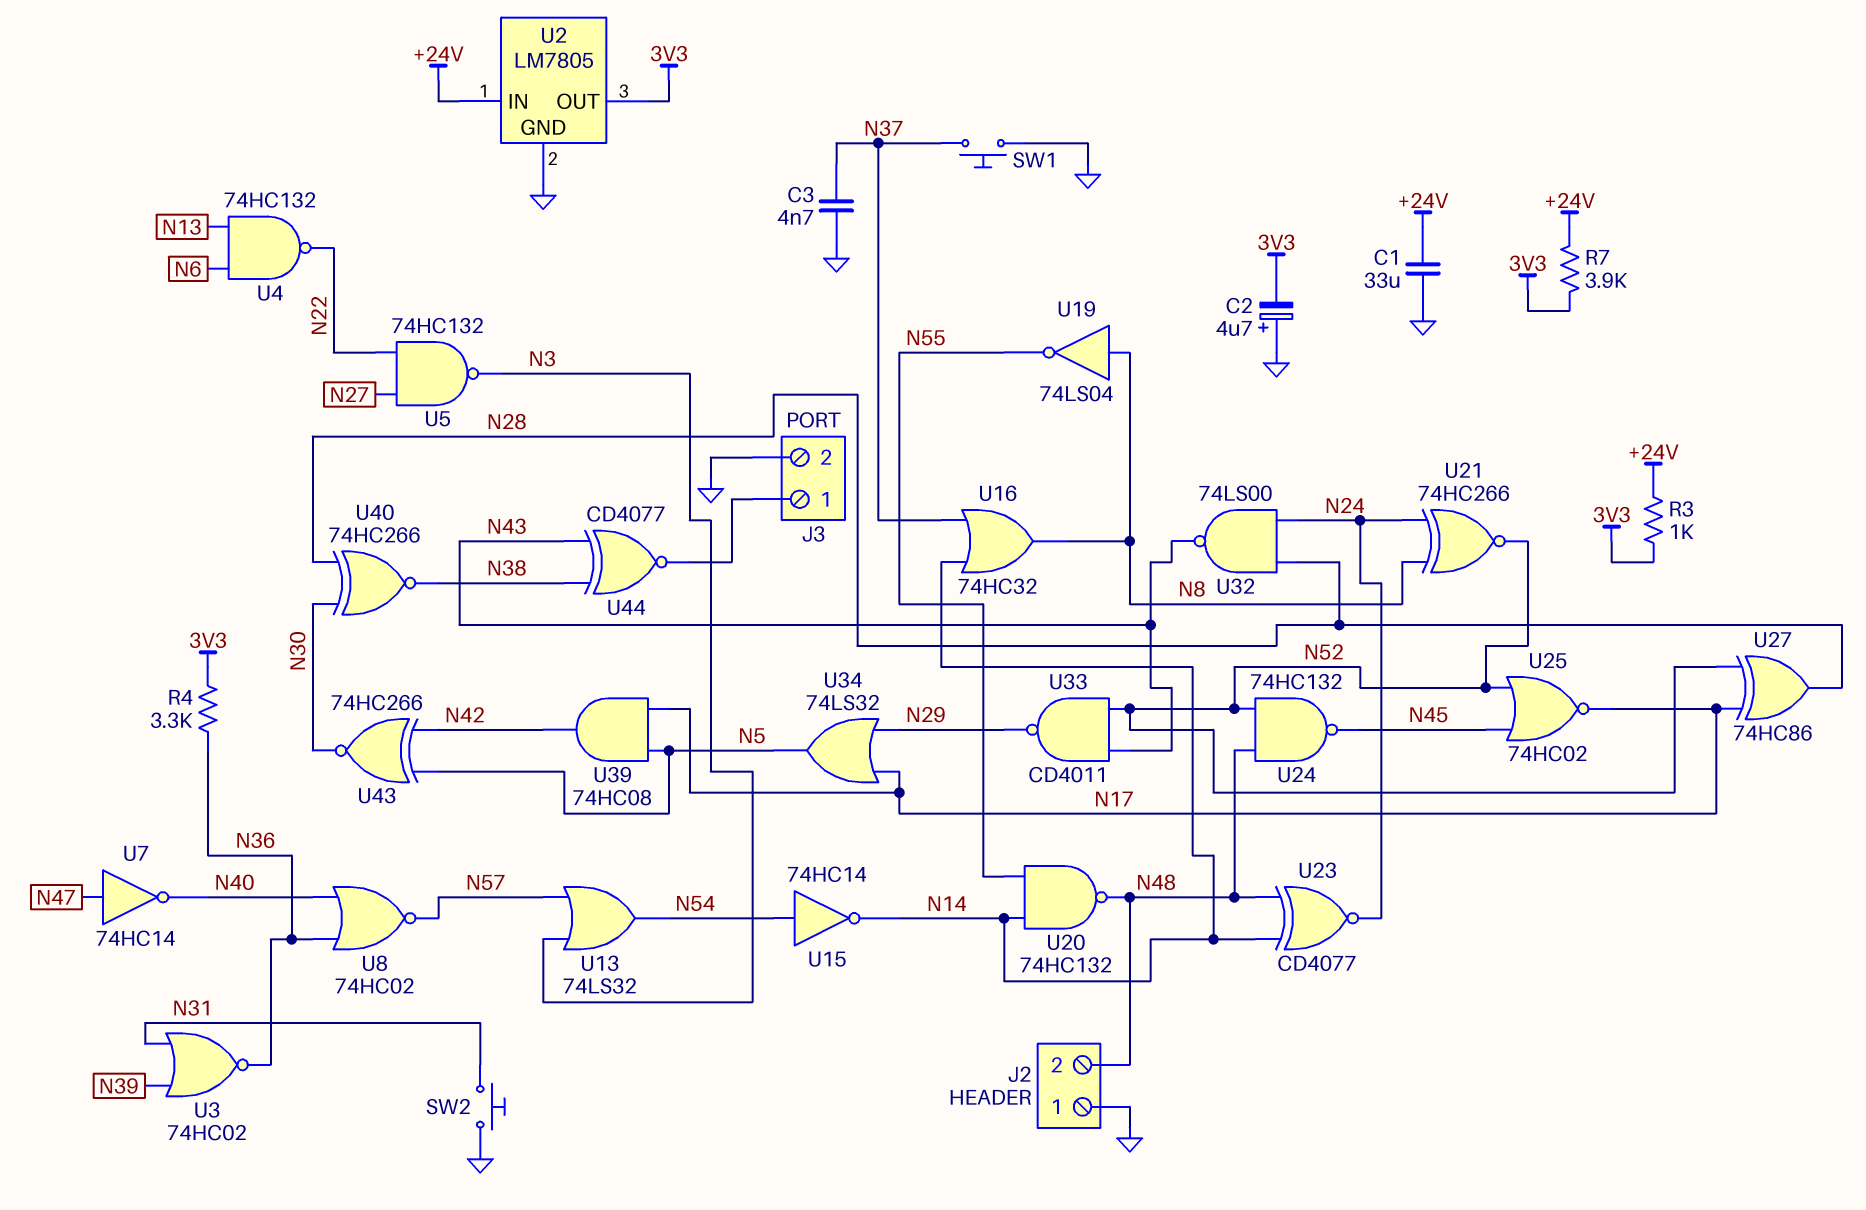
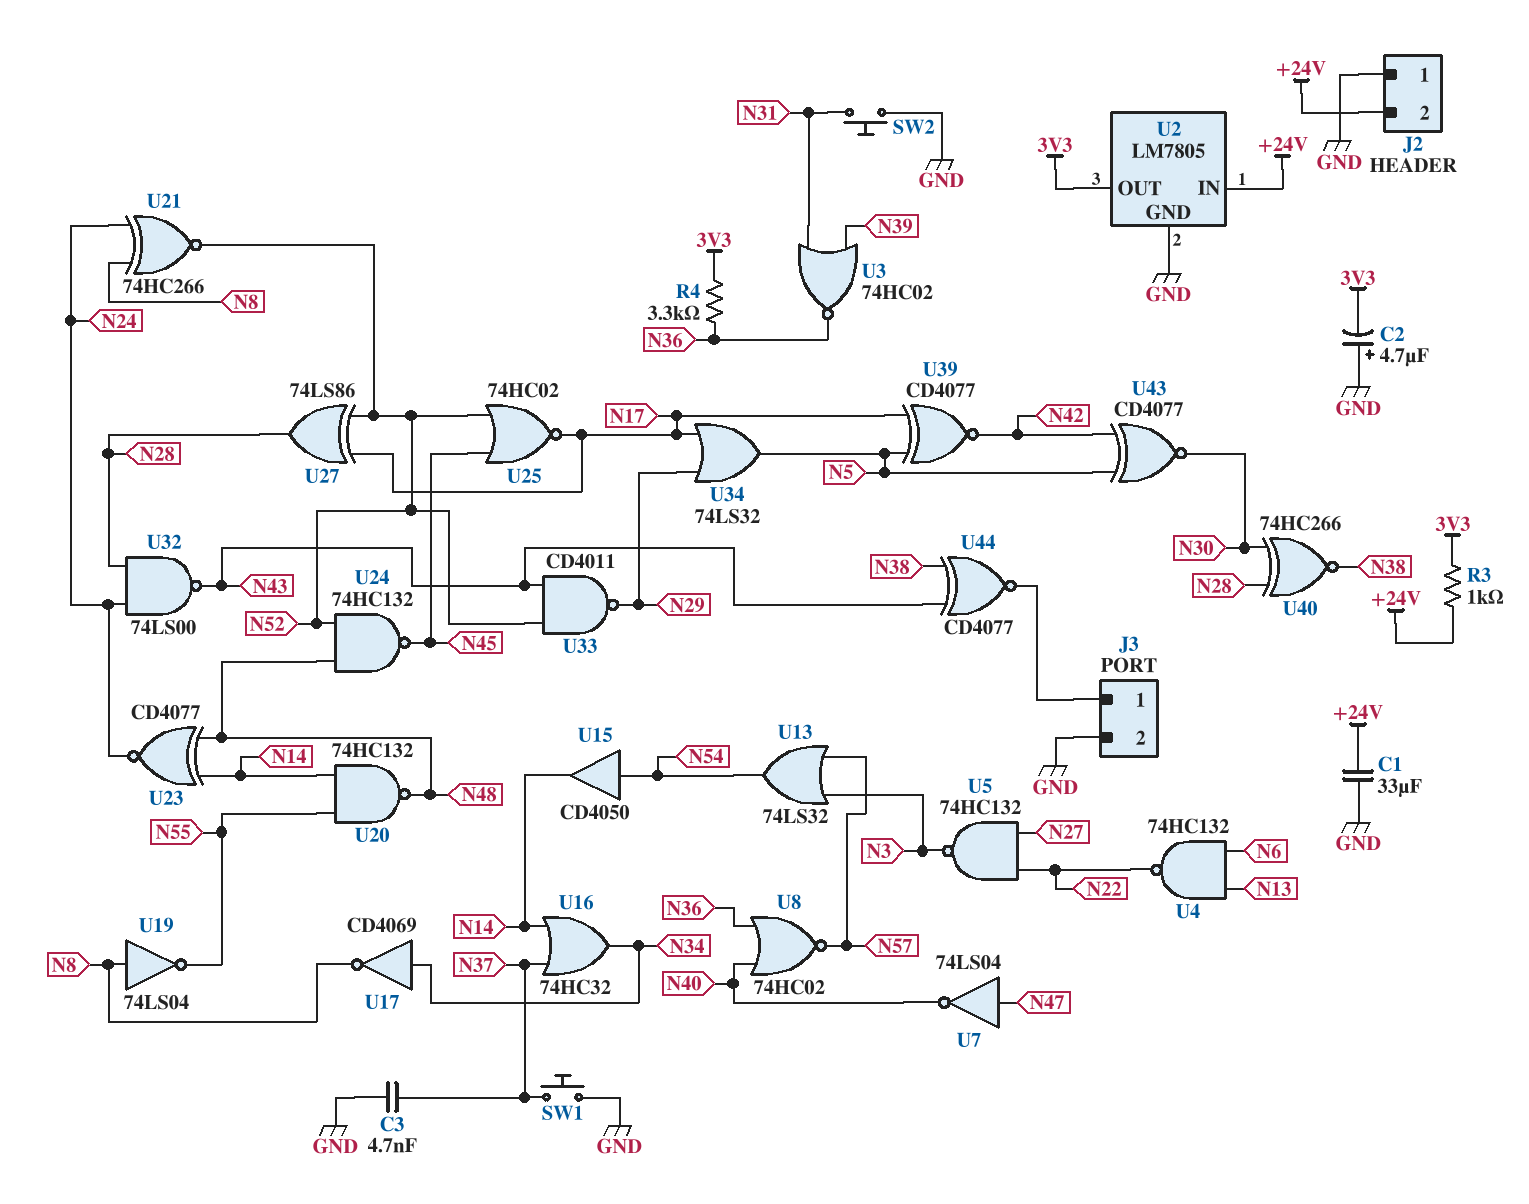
J2 pin 2: N48 -> +24V
R7: 3.9k (+24V, 3V3) -> none
U7: NOT 74HC14 (in N47, out N40) -> NOT 74LS04 (in N47, out N40)
U15: NOT 74HC14 (in N54, out N14) -> buffer CD4050 (in N54, out N14)
U16: OR 74HC32 (in N14, in N37, out N8) -> OR 74HC32 (in N14, in N37, out N34)
U17: none -> NOT CD4069 (in N34, out N8)
U27: XOR 74HC86 (in N17, in N52, out N28) -> XOR 74LS86 (in N17, in N52, out N28)
U39: AND 74HC08 (in N5, in N17, out N42) -> XNOR CD4077 (in N5, in N17, out N42)
U43: XNOR 74HC266 (in N5, in N42, out N30) -> XNOR CD4077 (in N5, in N42, out N30)

